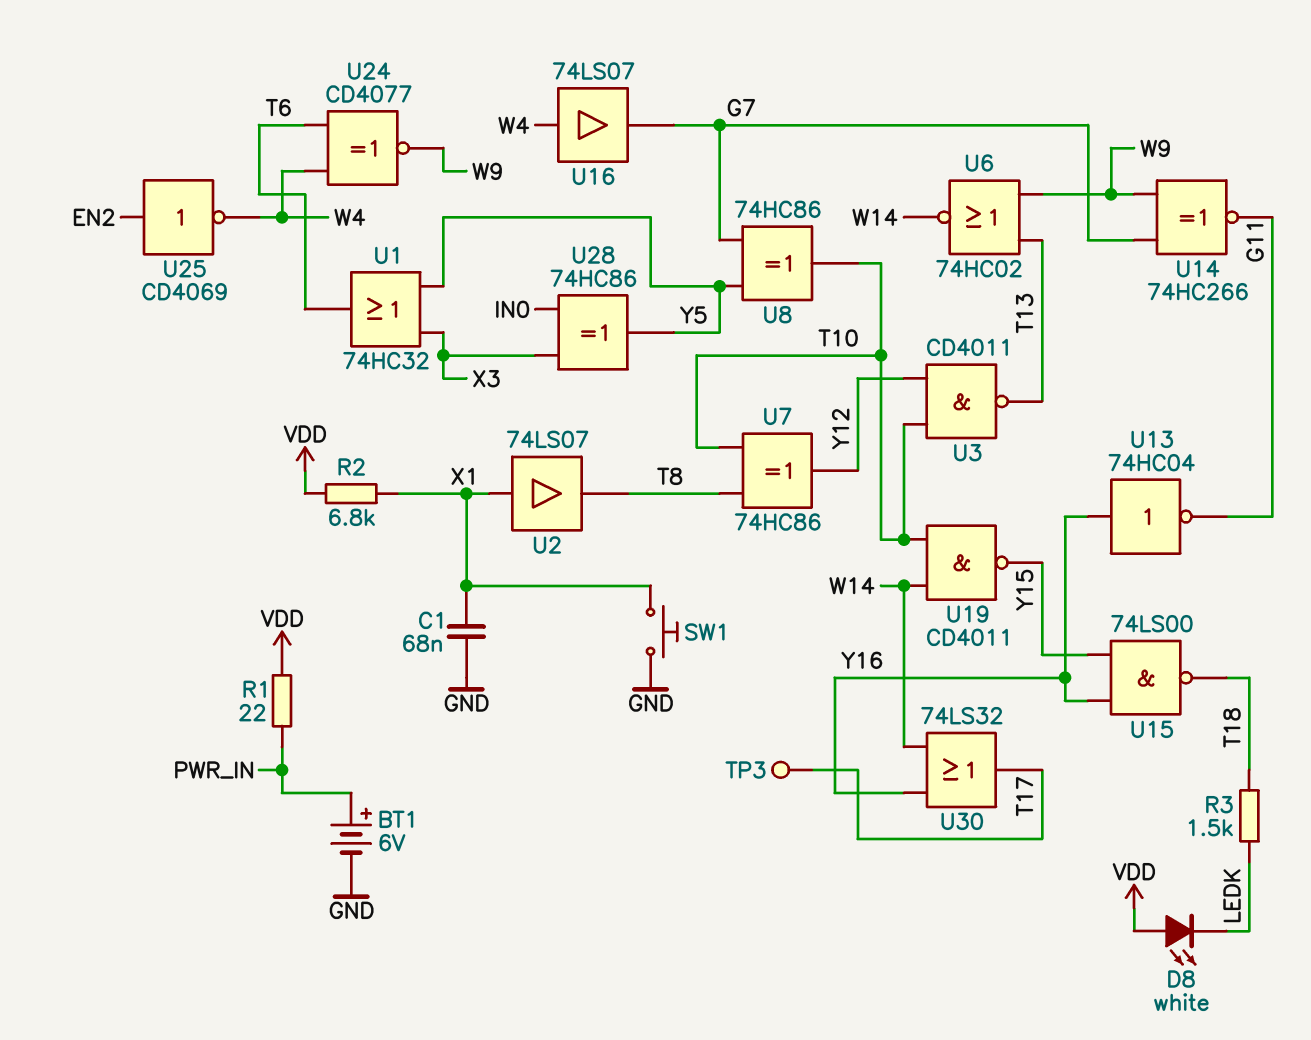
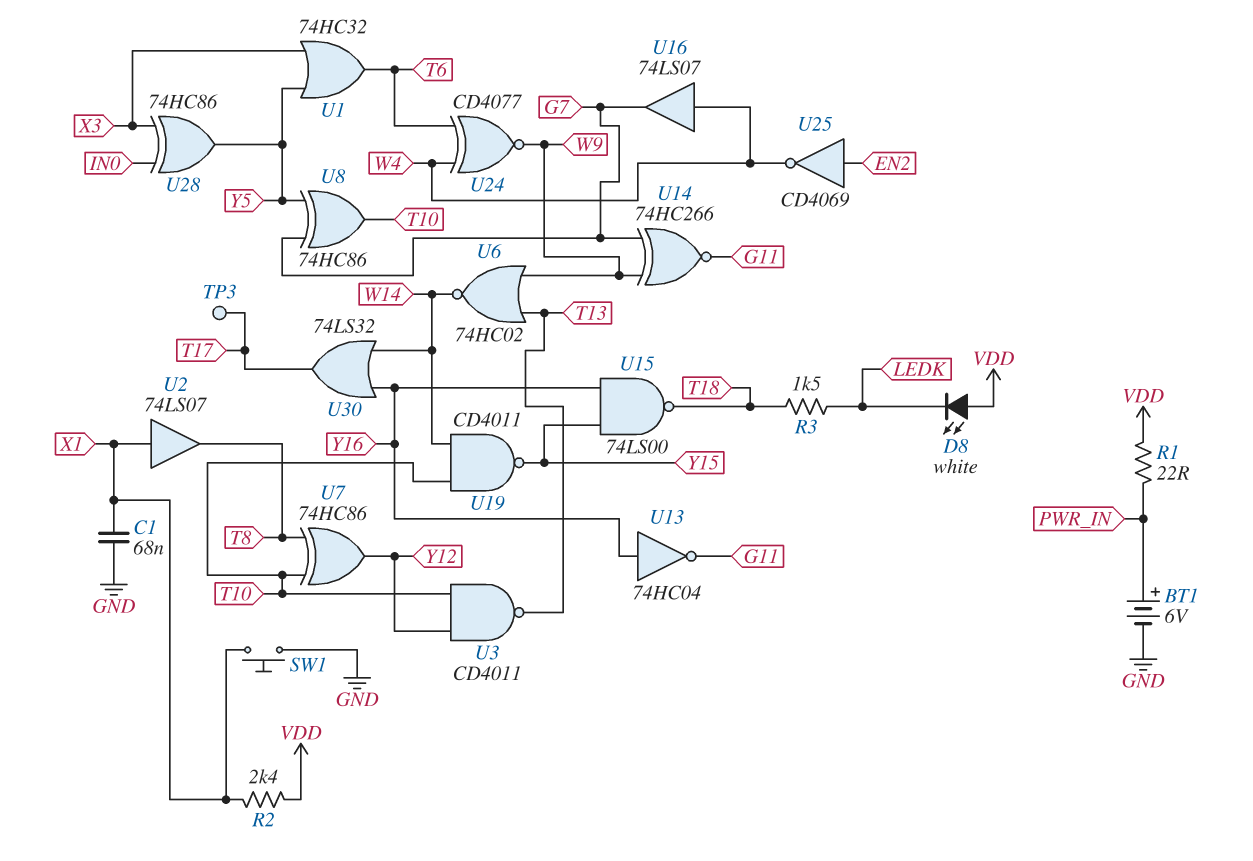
R2: 6.8k (VDD, X1) -> 2.4k (VDD, X1)

